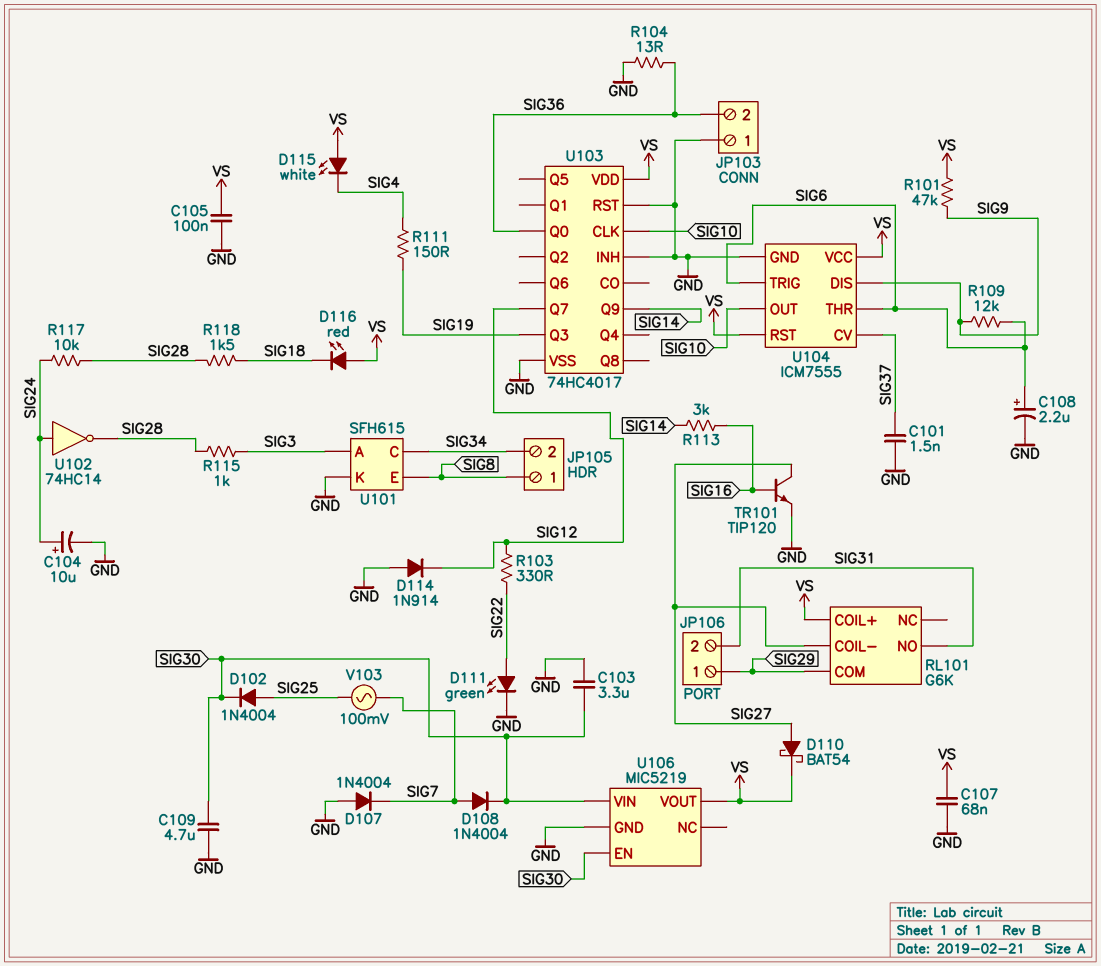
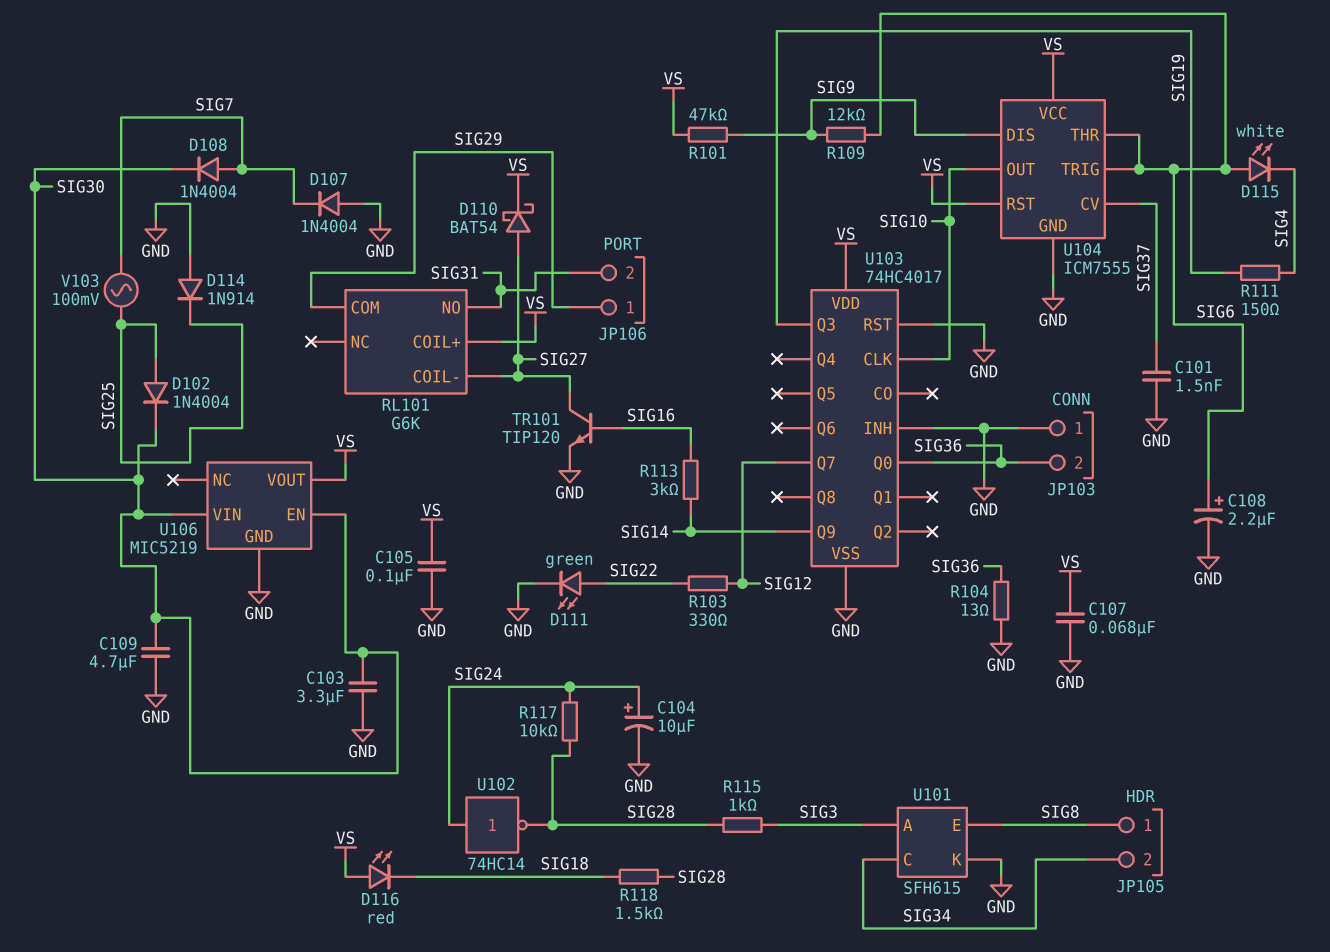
D114: diode 1N914 (A GND, K SIG12) -> diode 1N914 (A GND, K SIG25)
D115: LED white (A VS, K SIG4) -> LED white (A SIG6, K SIG4)

